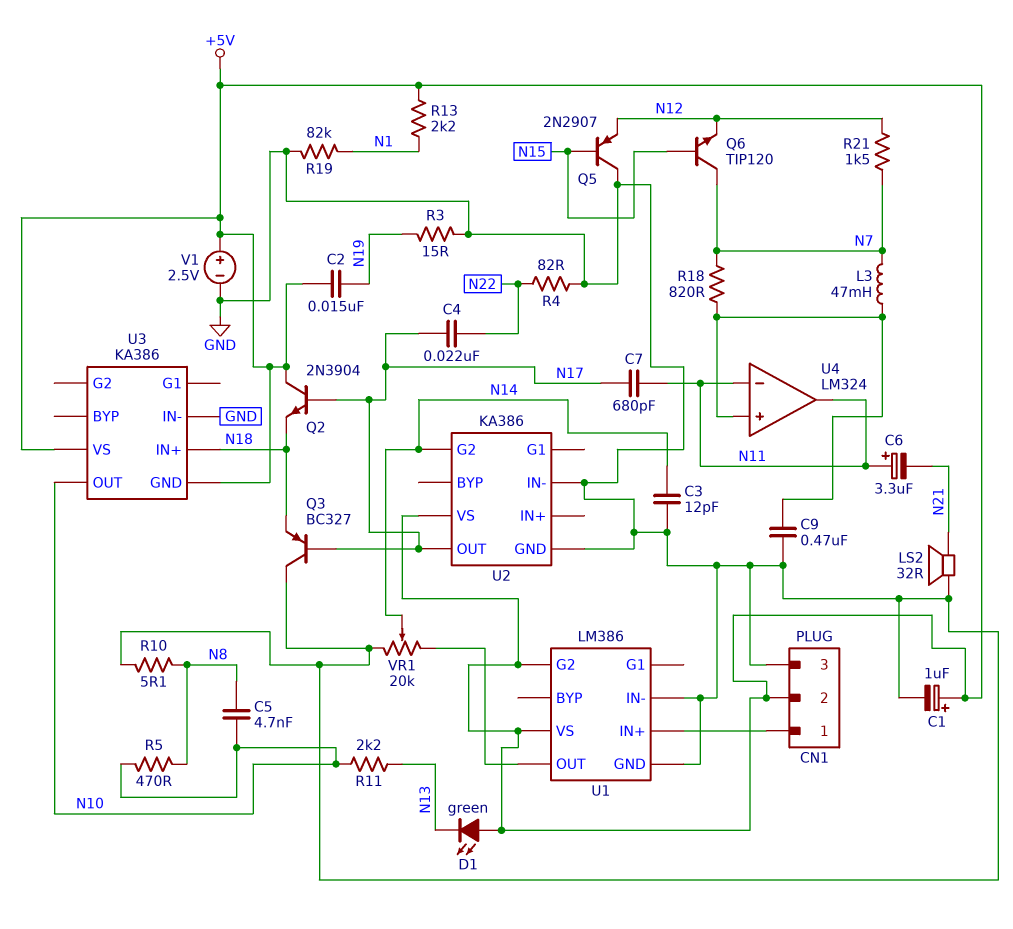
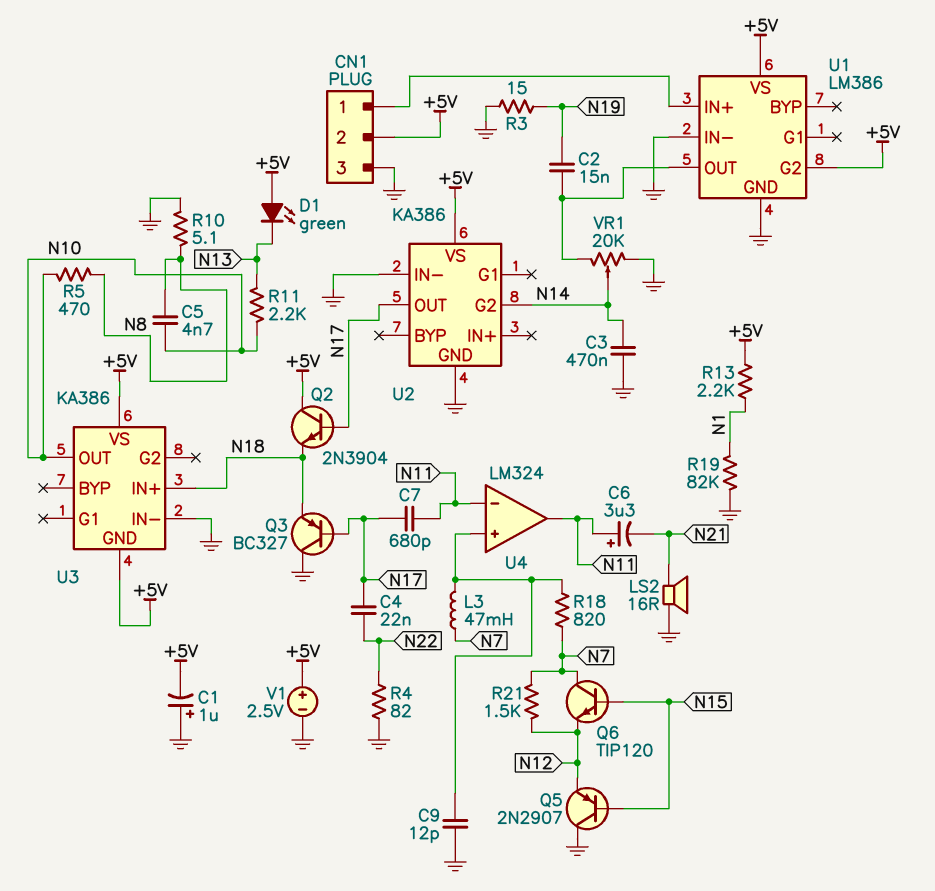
C1: 1uF (plus +5V, minus GND) -> 1uF (plus GND, minus +5V)
C2: 15nF (+5V, N19) -> 15nF (N19, U1/OUT)
C3: 12pF (GND, N14) -> 470nF (GND, N14)
C9: 470nF (GND, U4/in+) -> 12pF (GND, U4/in+)
LS2: speaker 32R (GND, N21) -> speaker 16R (GND, N21)

